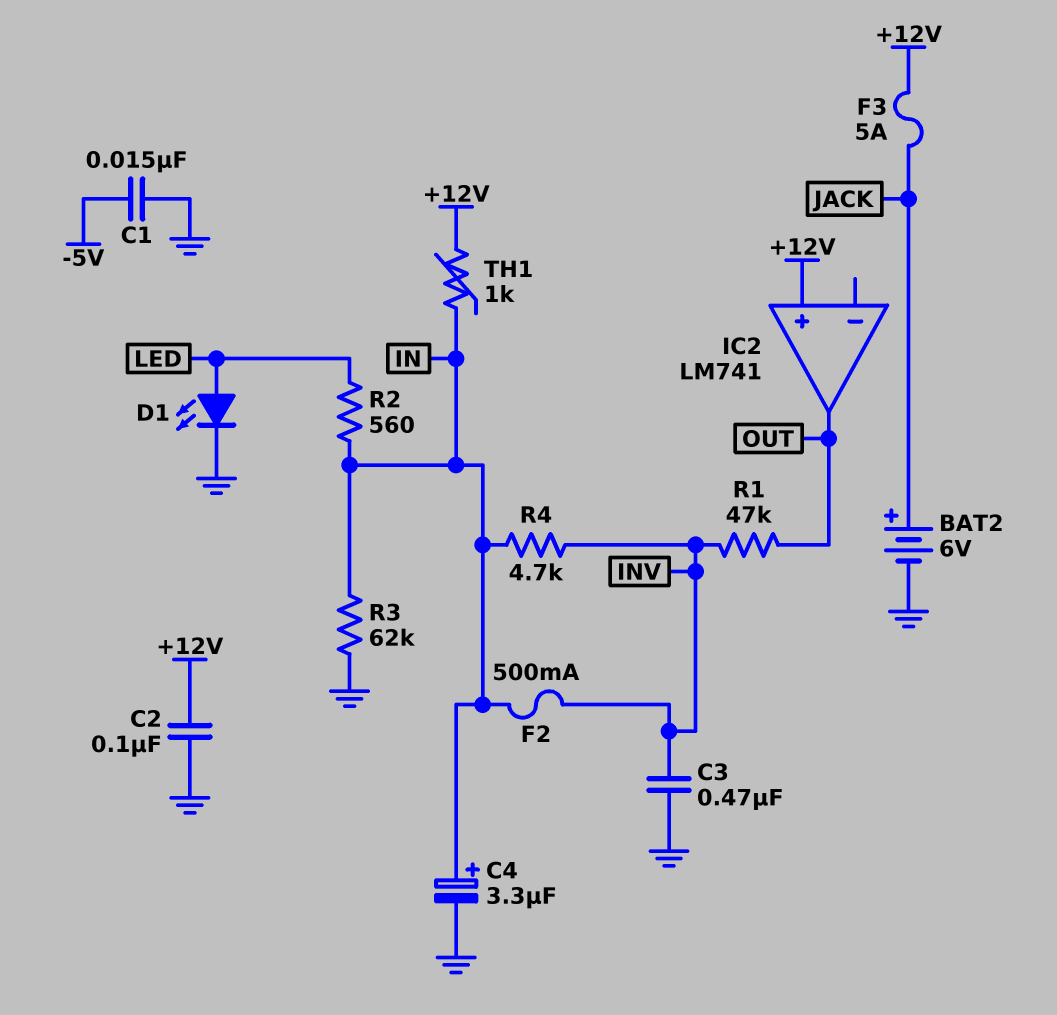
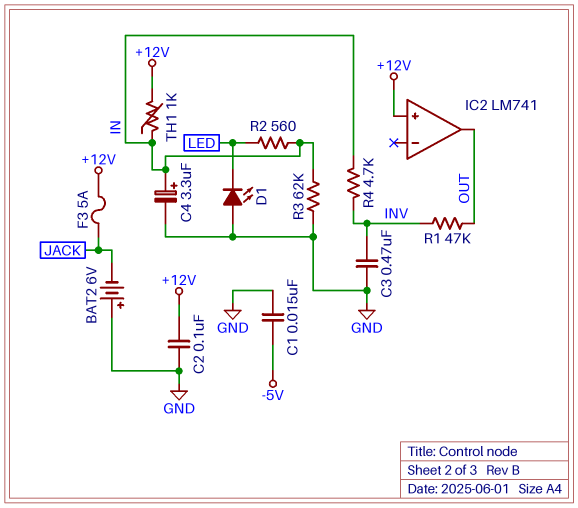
BAT2: 6V (plus JACK, minus GND) -> 6V (plus GND, minus JACK)
D1: LED (A LED, K GND) -> LED (A GND, K LED)
F2: 500mA (IN, INV) -> none

